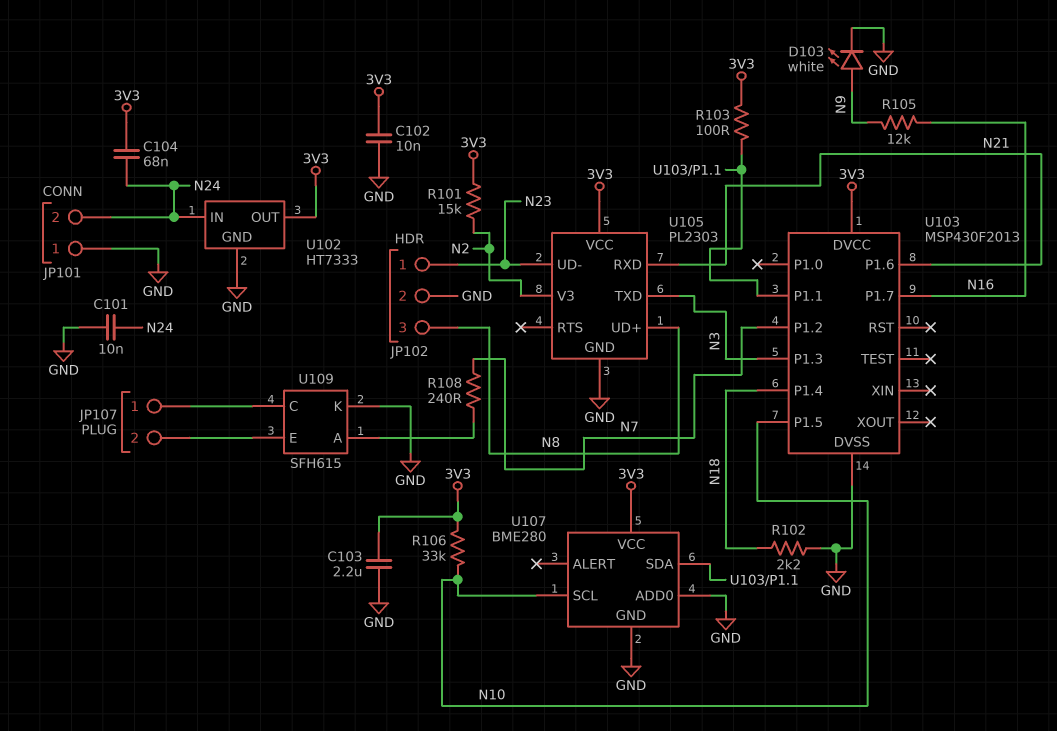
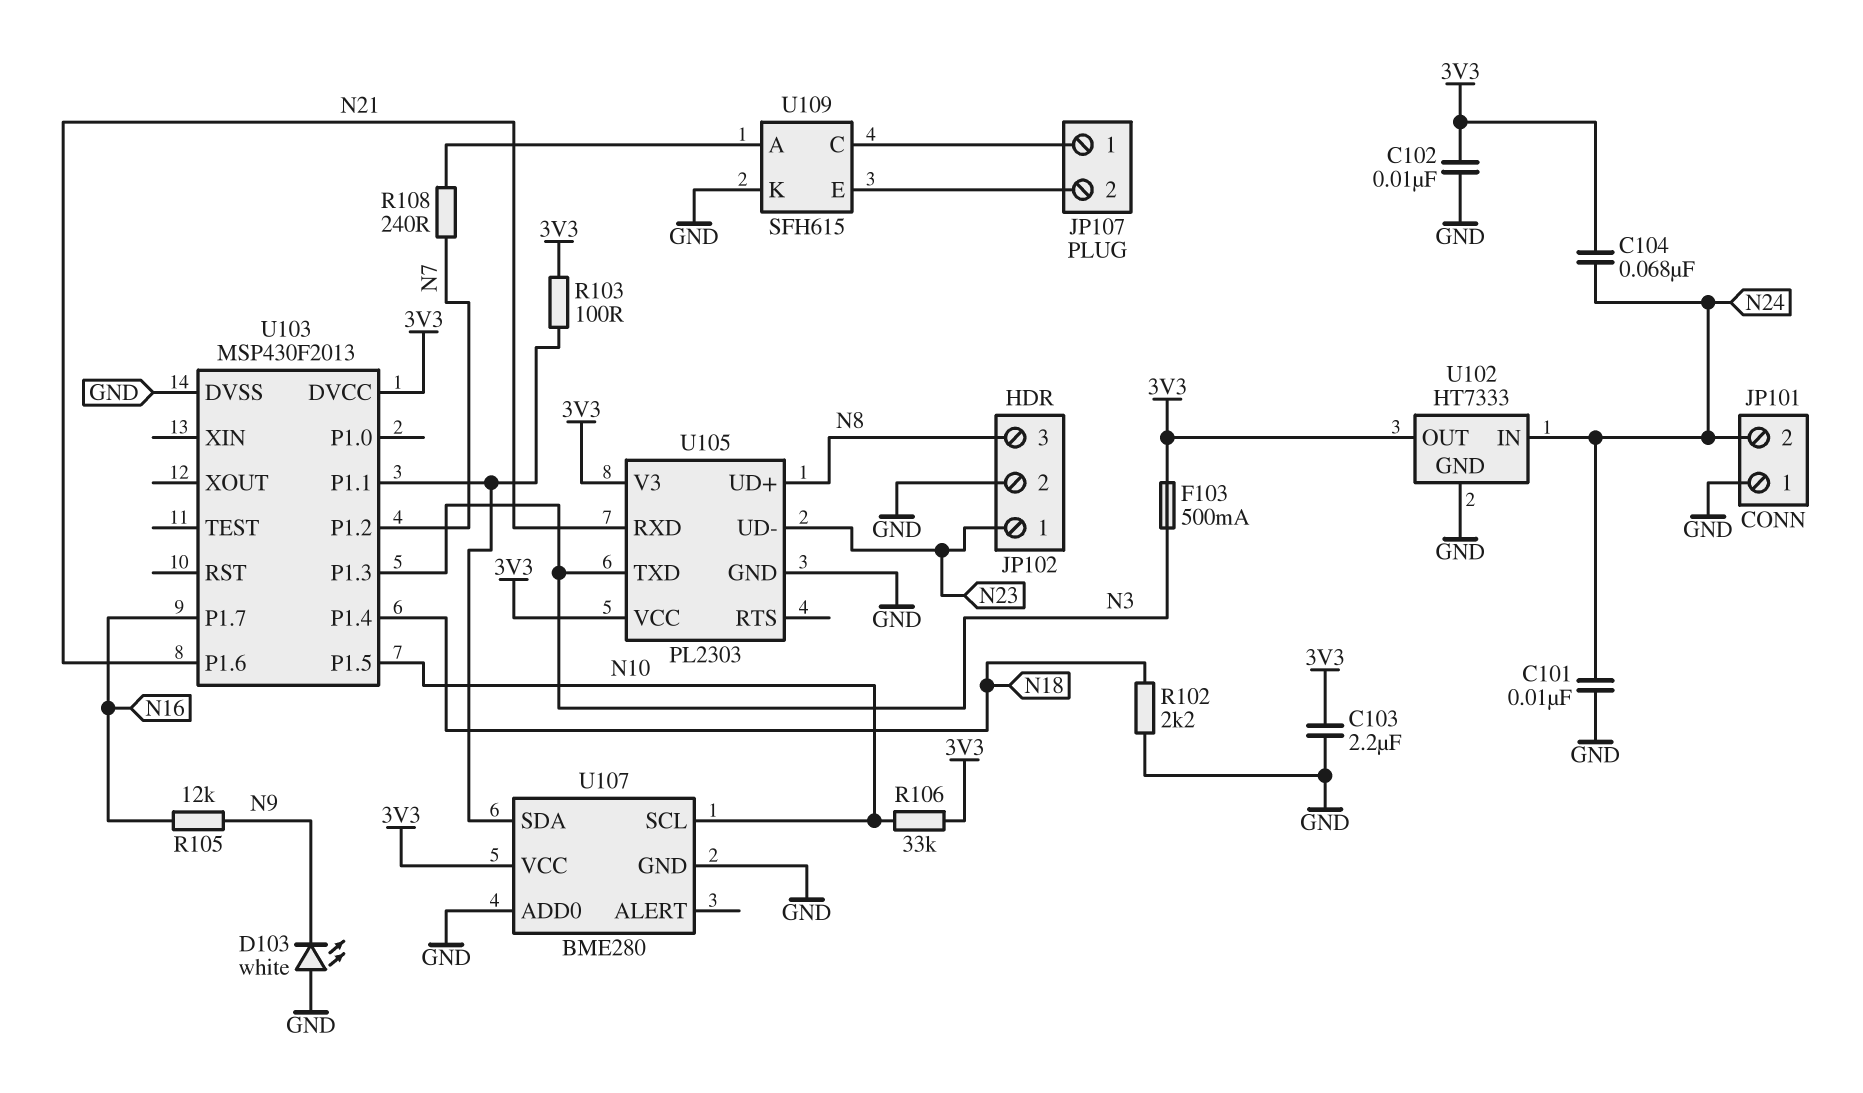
D103: LED white (A N9, K GND) -> LED white (A GND, K N9)
F103: none -> 500mA (3V3, N3)
R101: 15k (3V3, N2) -> none
U105 pin V3: N2 -> 3V3

